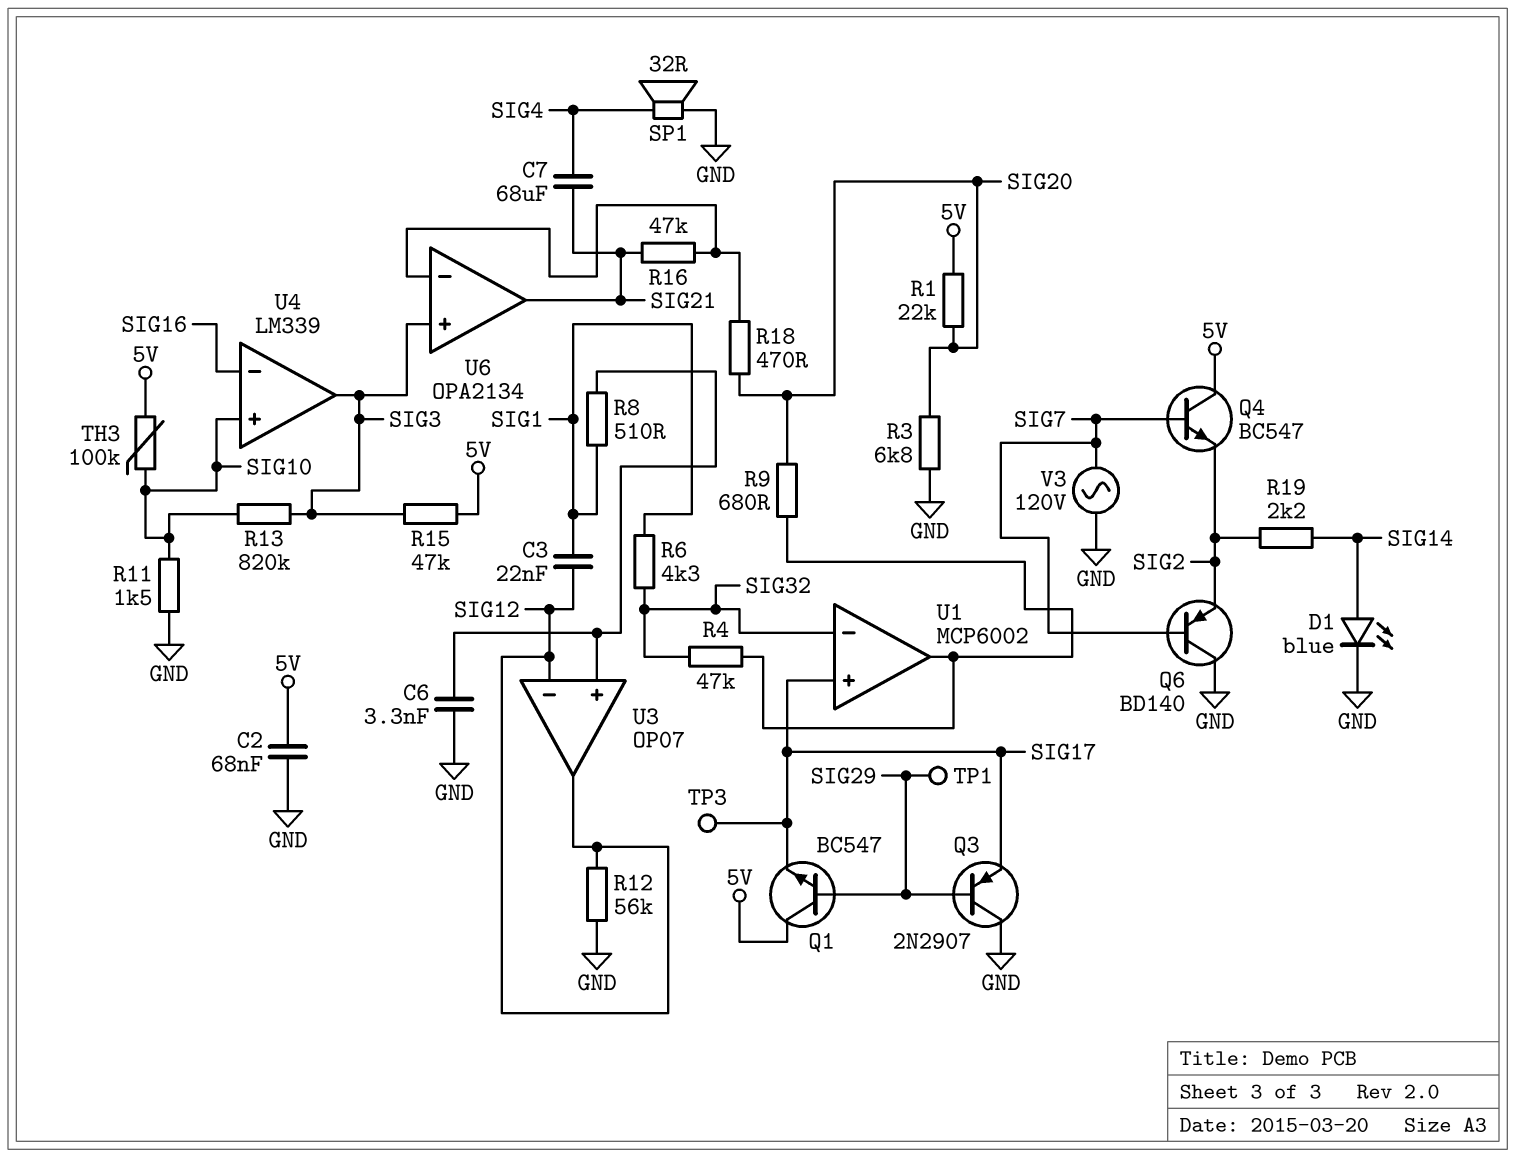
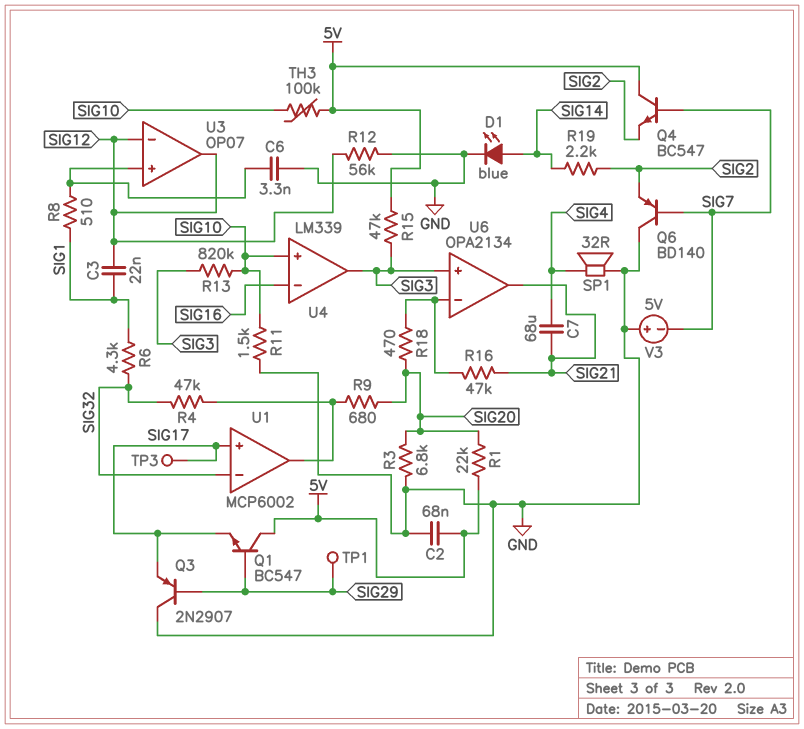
V3: AC 120V (GND, SIG7) -> 5V (plus GND, minus SIG7)

